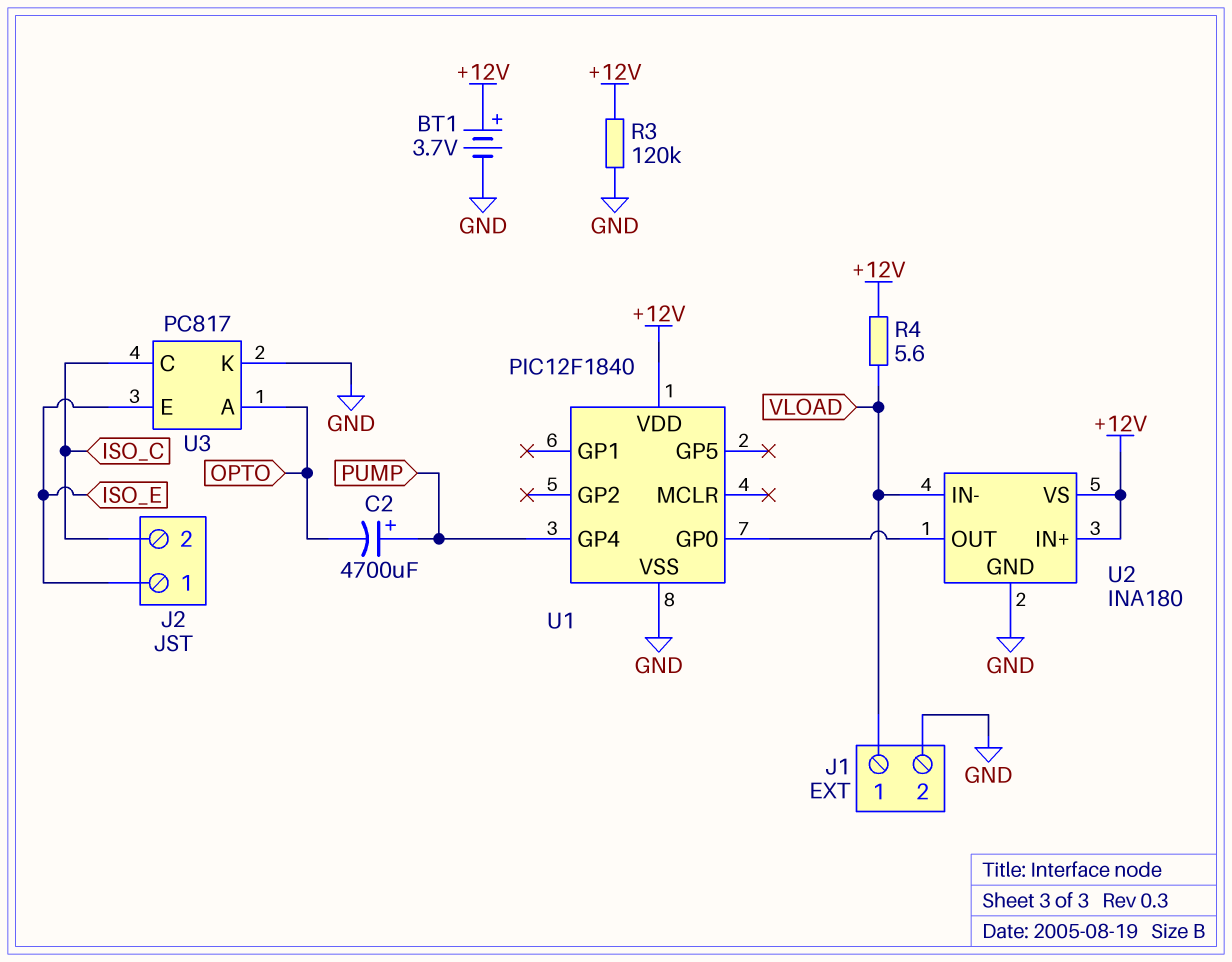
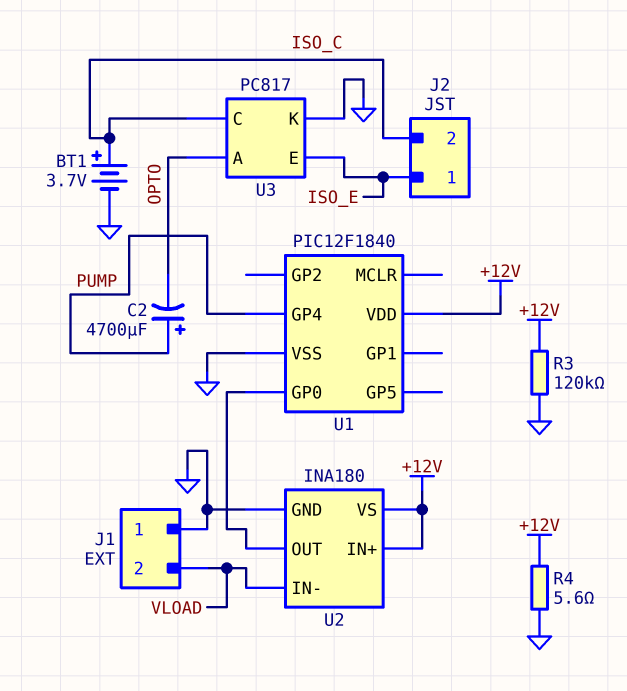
BT1: 3.7V (plus +12V, minus GND) -> 3.7V (plus ISO_C, minus GND)
J1 pin 1: VLOAD -> GND
J1 pin 2: GND -> VLOAD
R4: 5.6 (+12V, VLOAD) -> 5.6 (+12V, GND)

